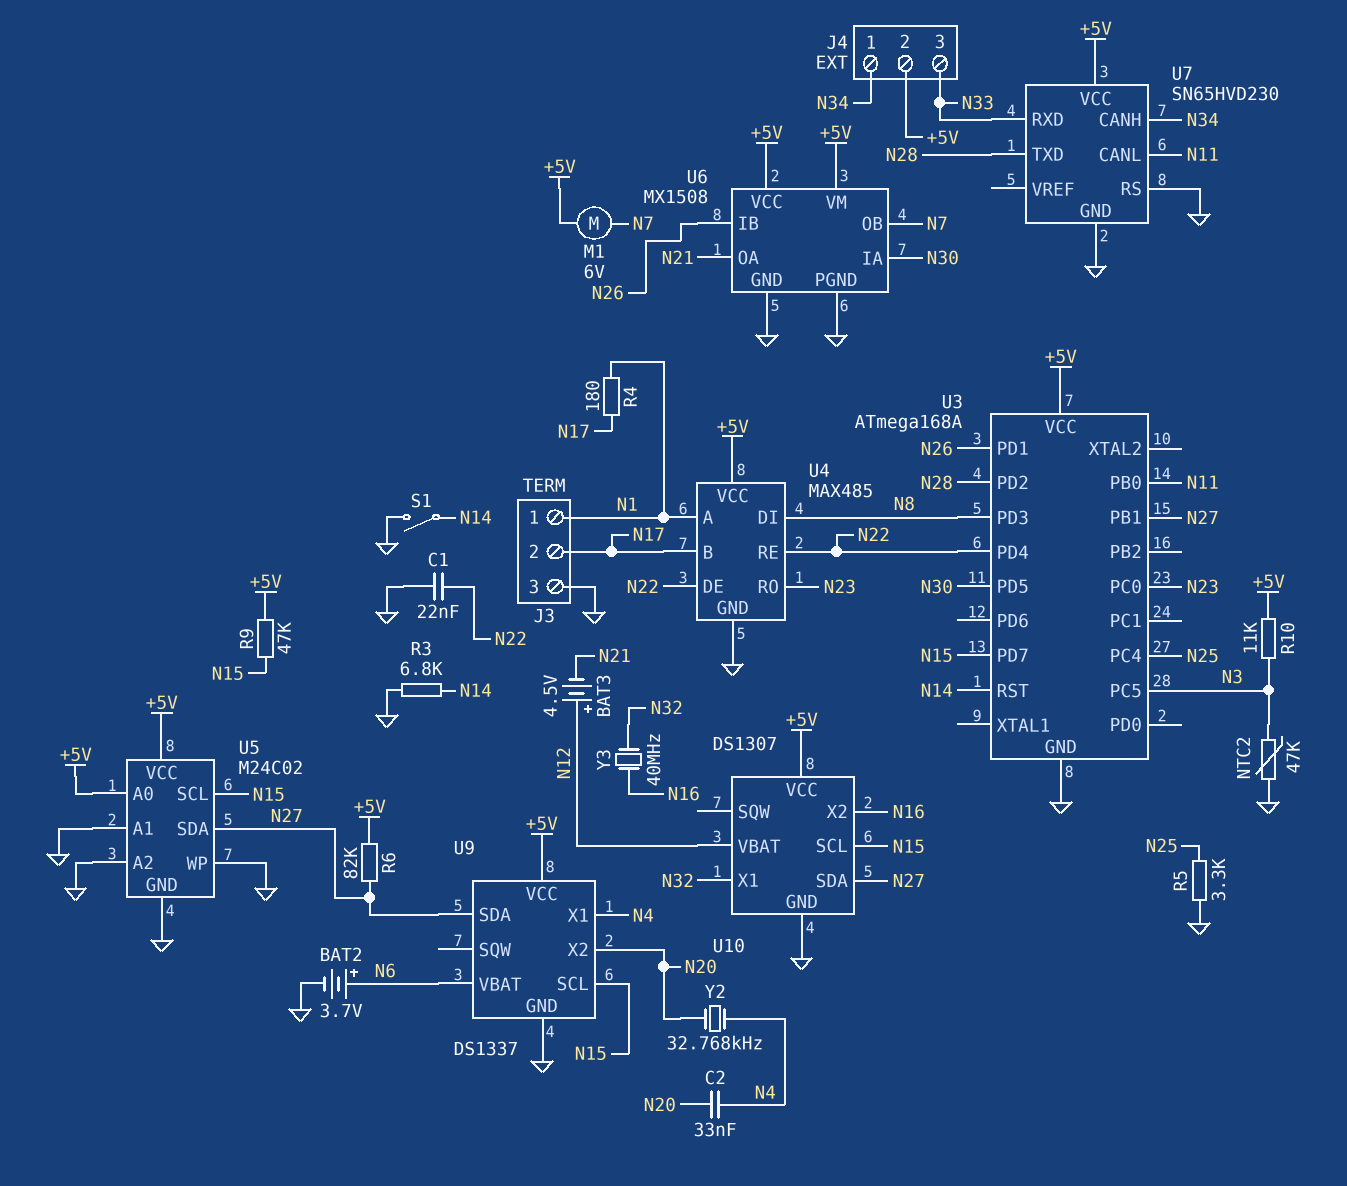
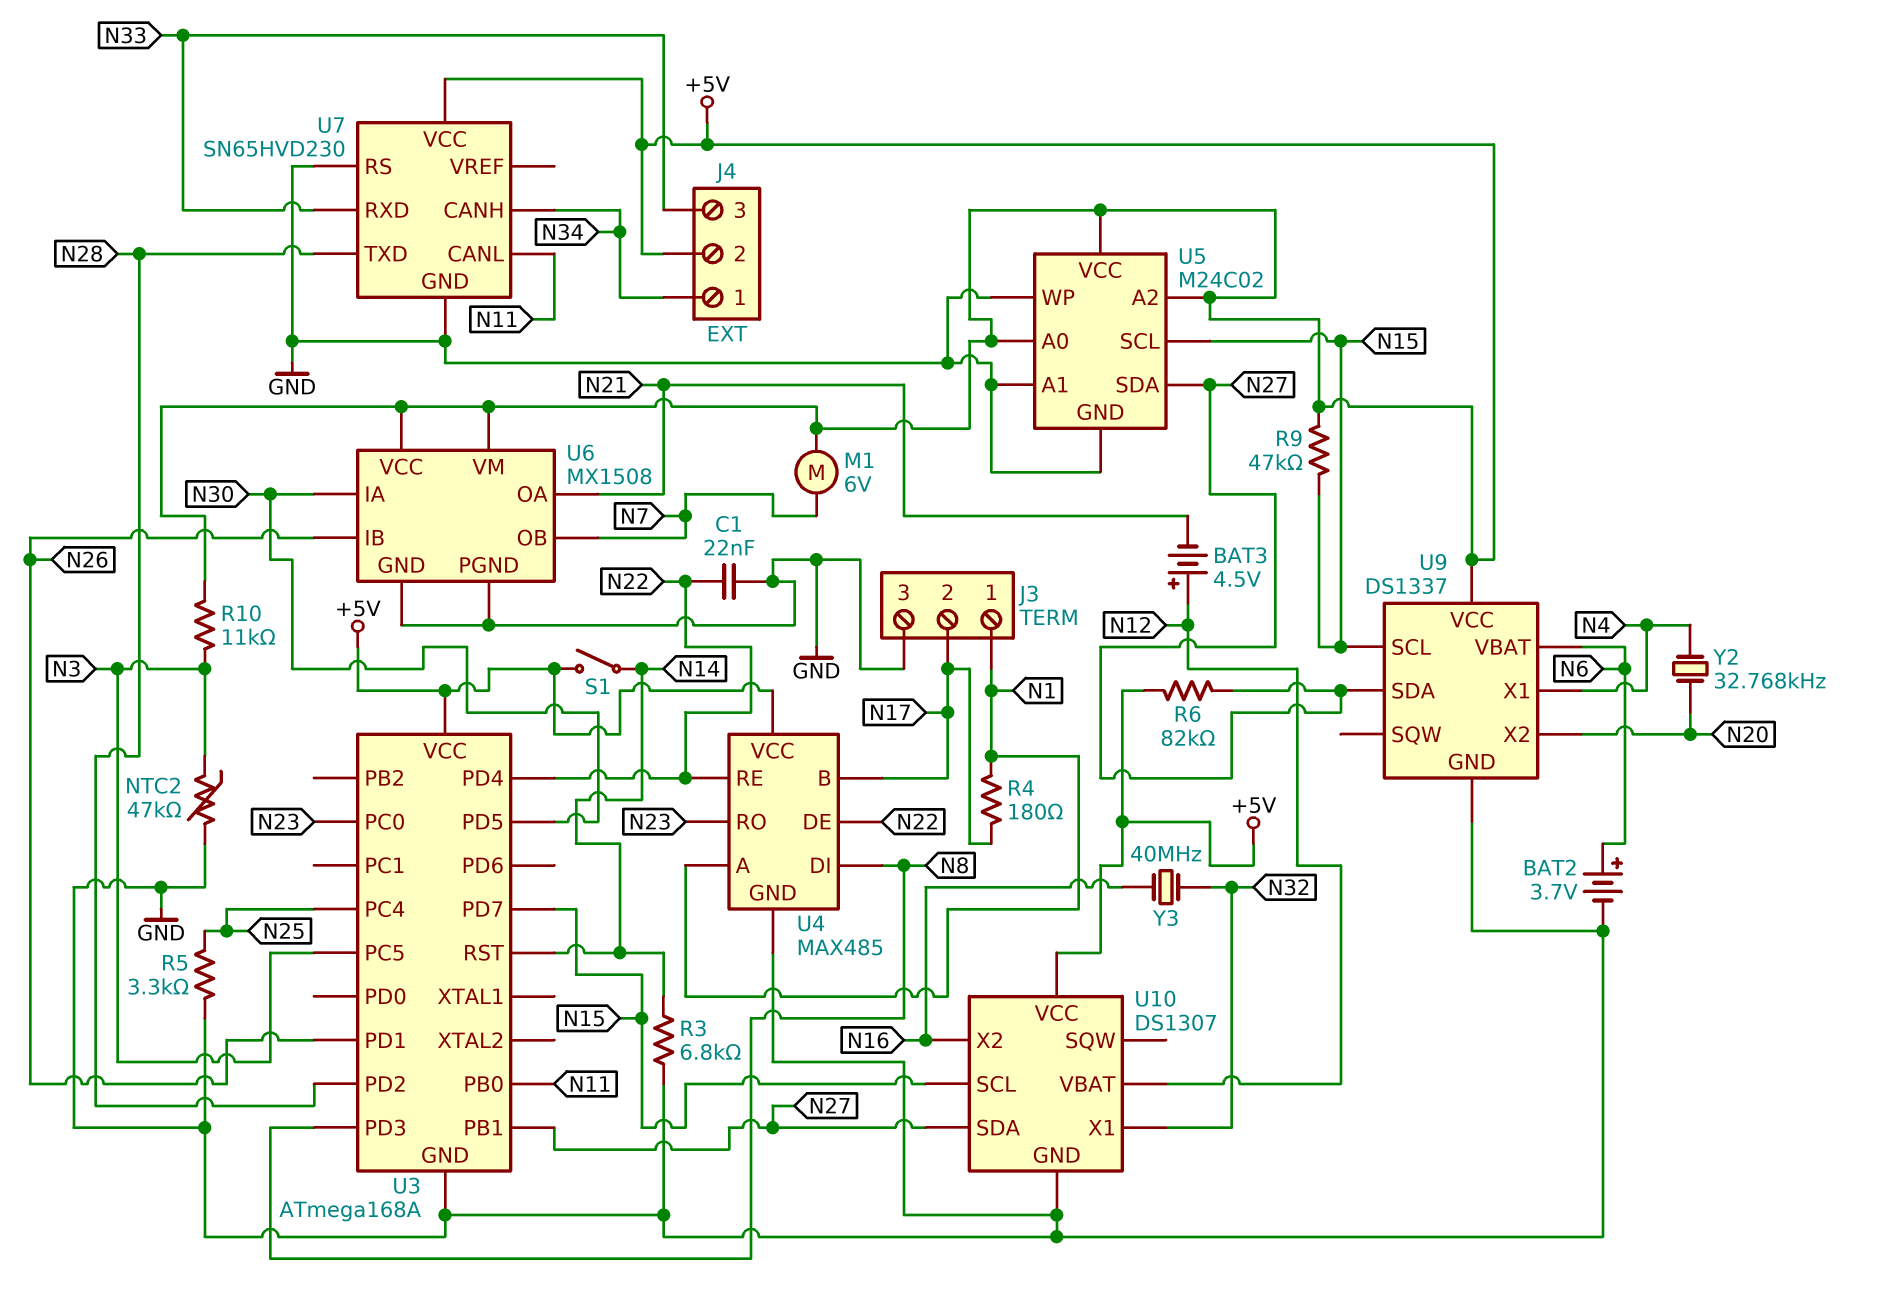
C2: 33nF (N4, N20) -> none
S1: switch (GND, N14) -> switch (+5V, N14)
U5 pin A2: GND -> +5V

